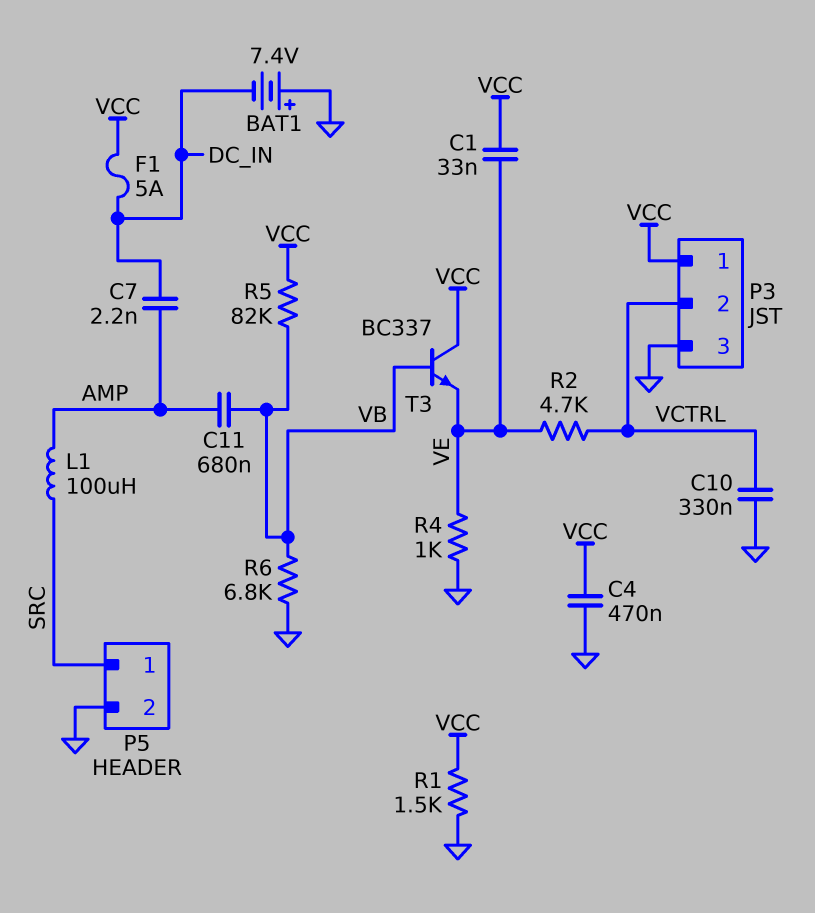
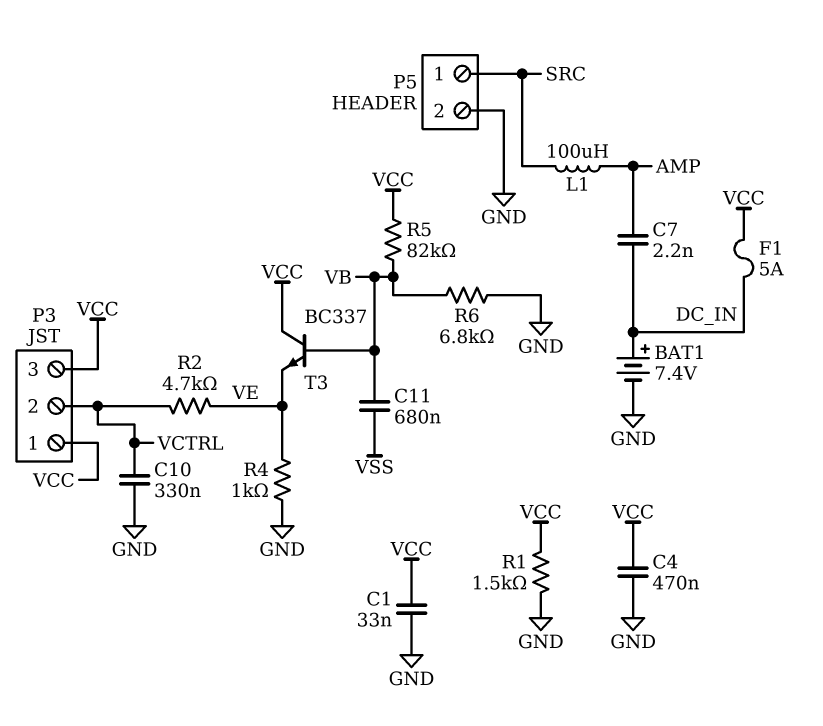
BAT1: 7.4V (plus GND, minus DC_IN) -> 7.4V (plus DC_IN, minus GND)
C1: 33nF (VCC, VE) -> 33nF (GND, VCC)
C11: 680nF (AMP, VB) -> 680nF (VB, VSS)
P3 pin 3: GND -> VCC

